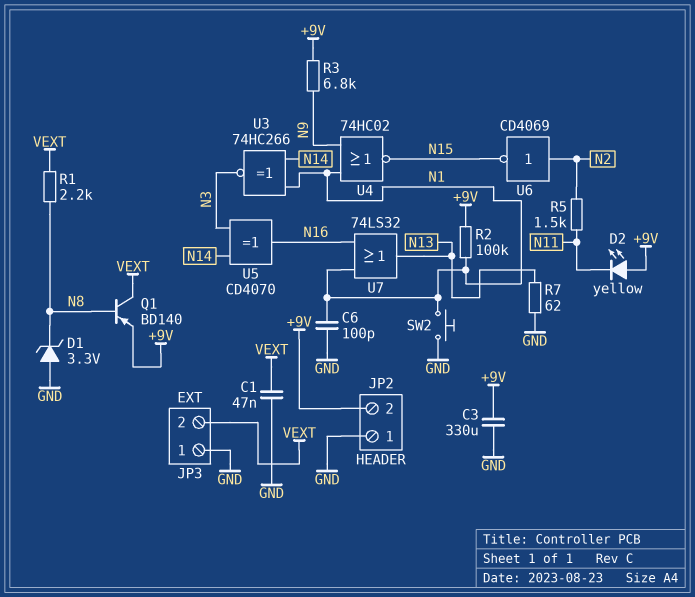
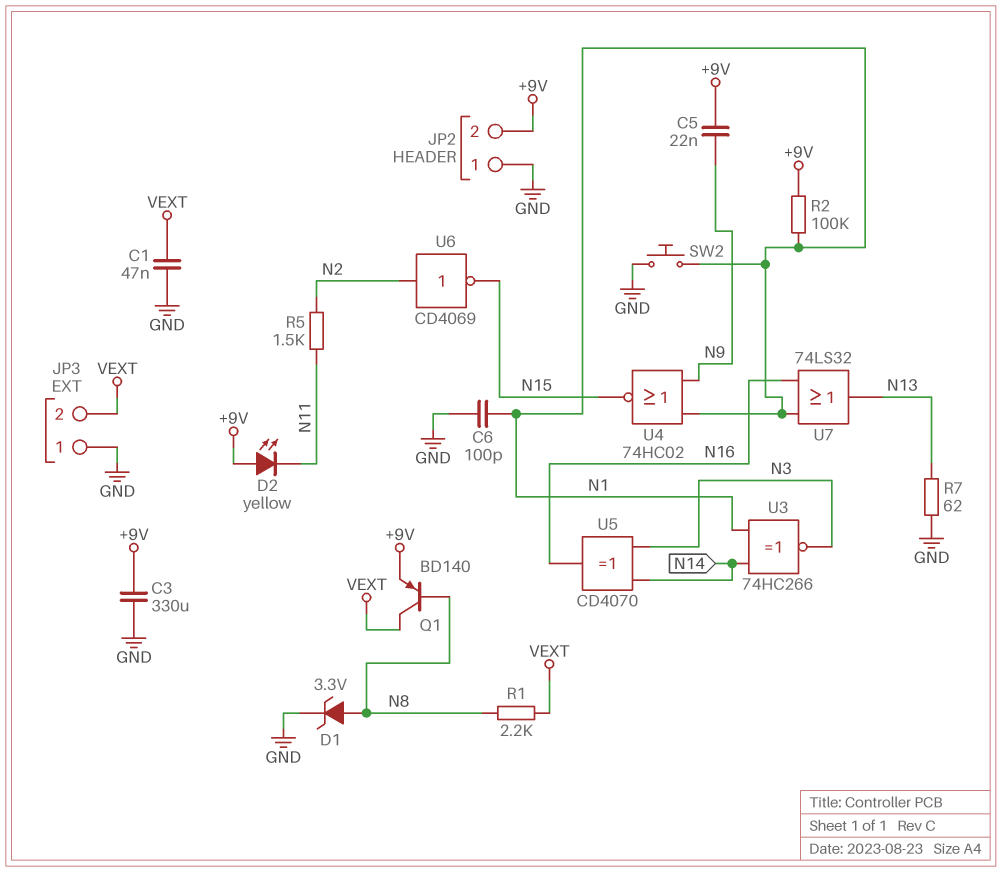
C5: none -> 22nF (+9V, N9)
D1: zener 3.3V (A GND, K N8) -> zener 3.3V (A N8, K GND)
R3: 6.8k (+9V, N9) -> none

